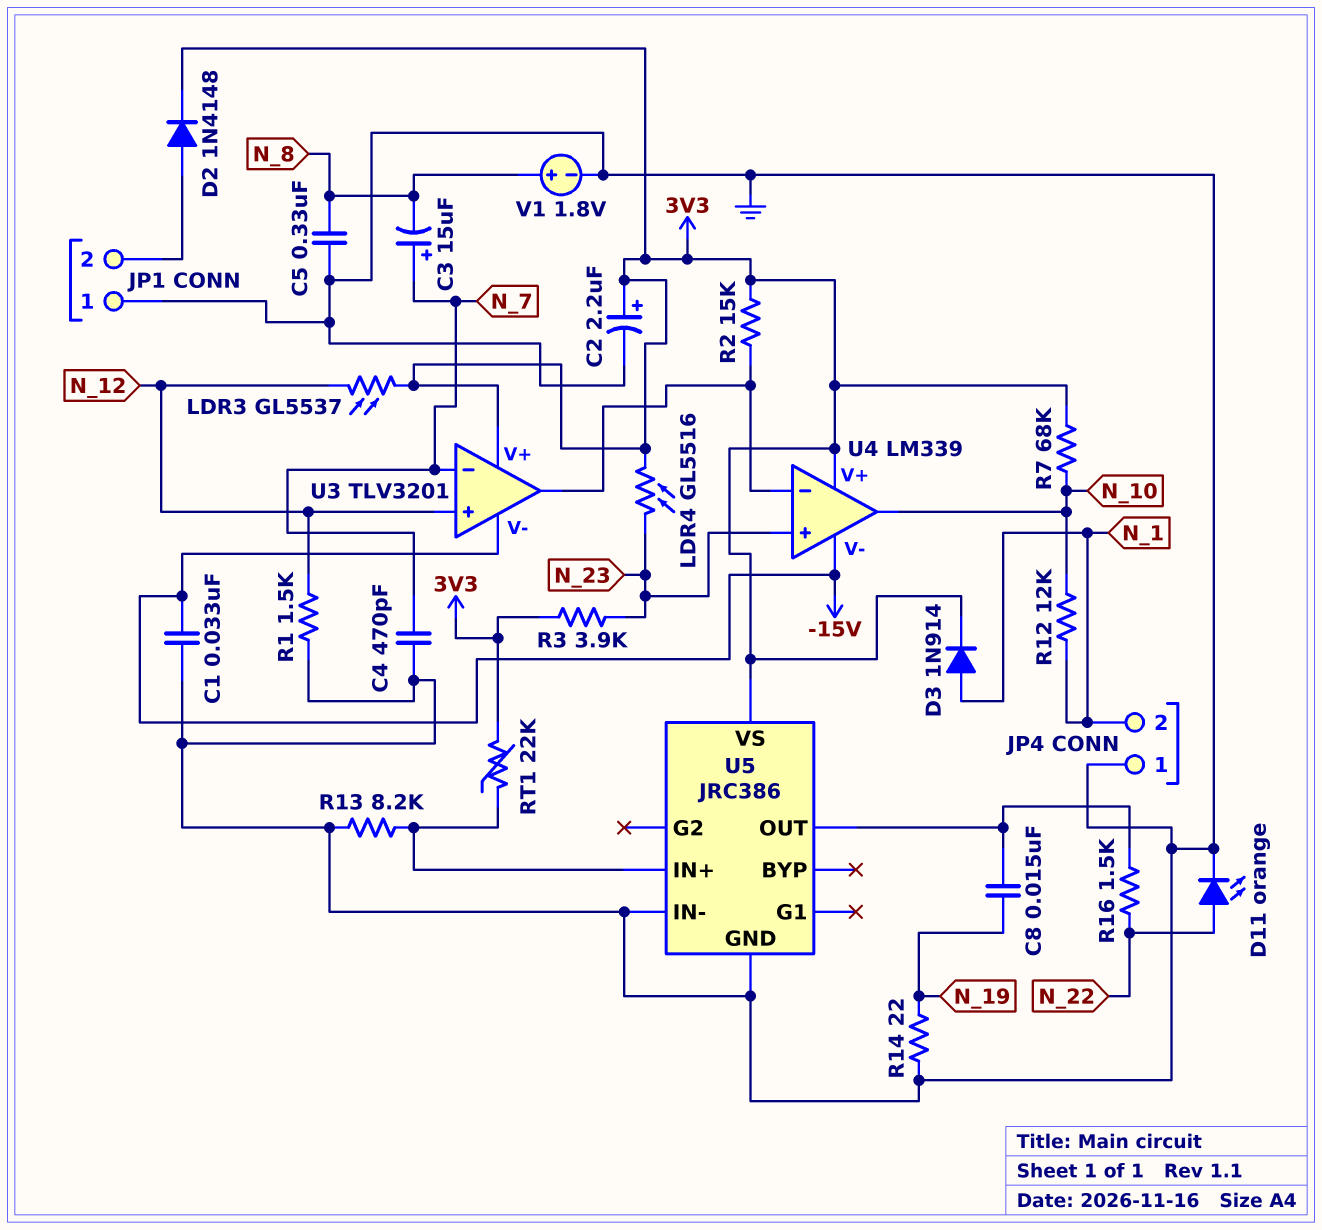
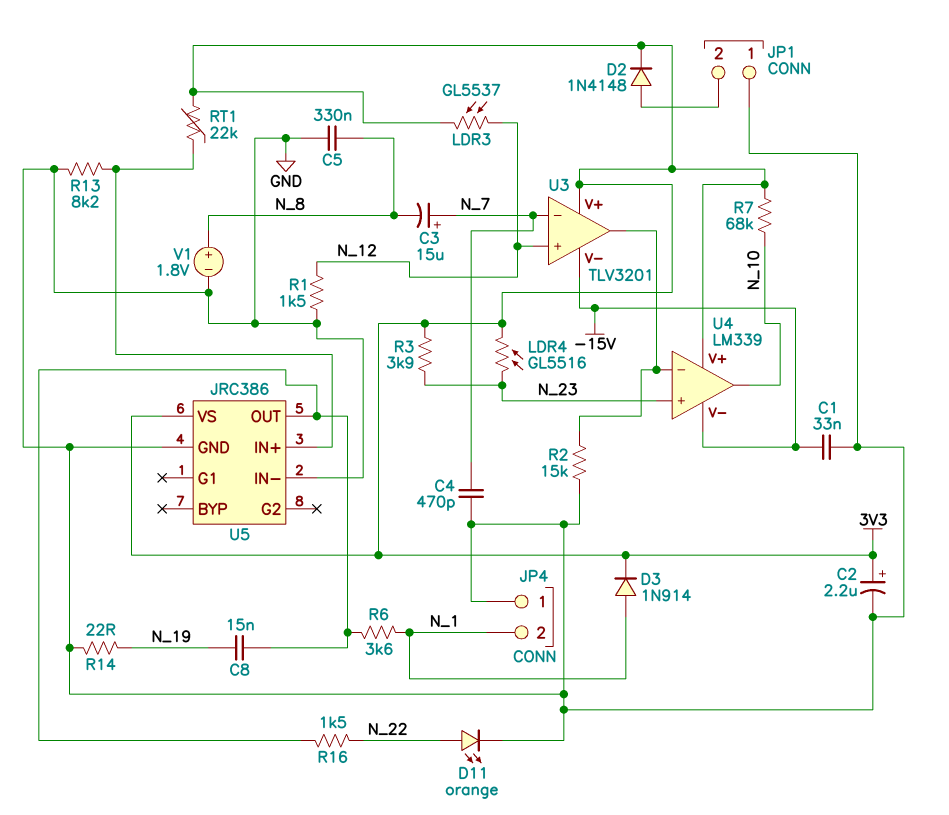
R2: 15k (3V3, U3/out) -> 15k (GND, U3/out)
R6: none -> 3.6k (N_1, U5/OUT)
R12: 12k (N_1, N_10) -> none

